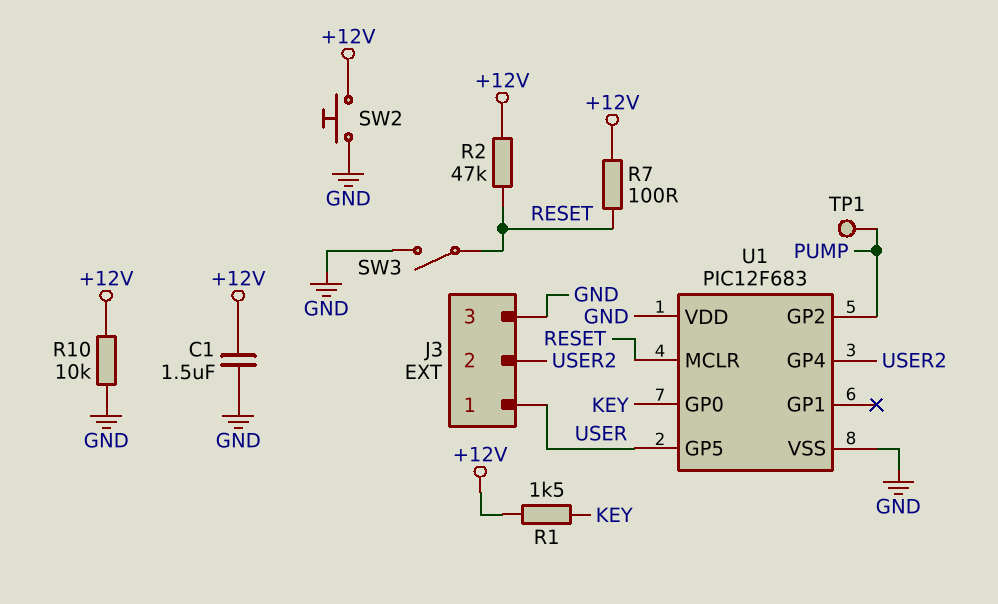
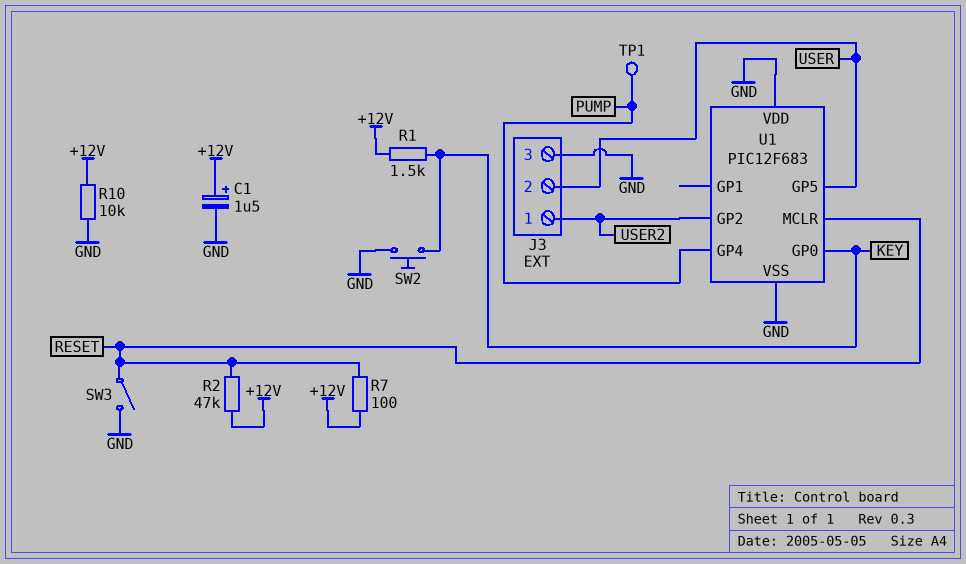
C1: 1.5uF (+12V, GND) -> 1.5uF (plus +12V, minus GND)
J3 pin 1: USER -> USER2
J3 pin 2: USER2 -> USER
SW2: button (+12V, GND) -> button (GND, KEY)
U1 pin GP2: PUMP -> USER2
U1 pin GP4: USER2 -> PUMP

